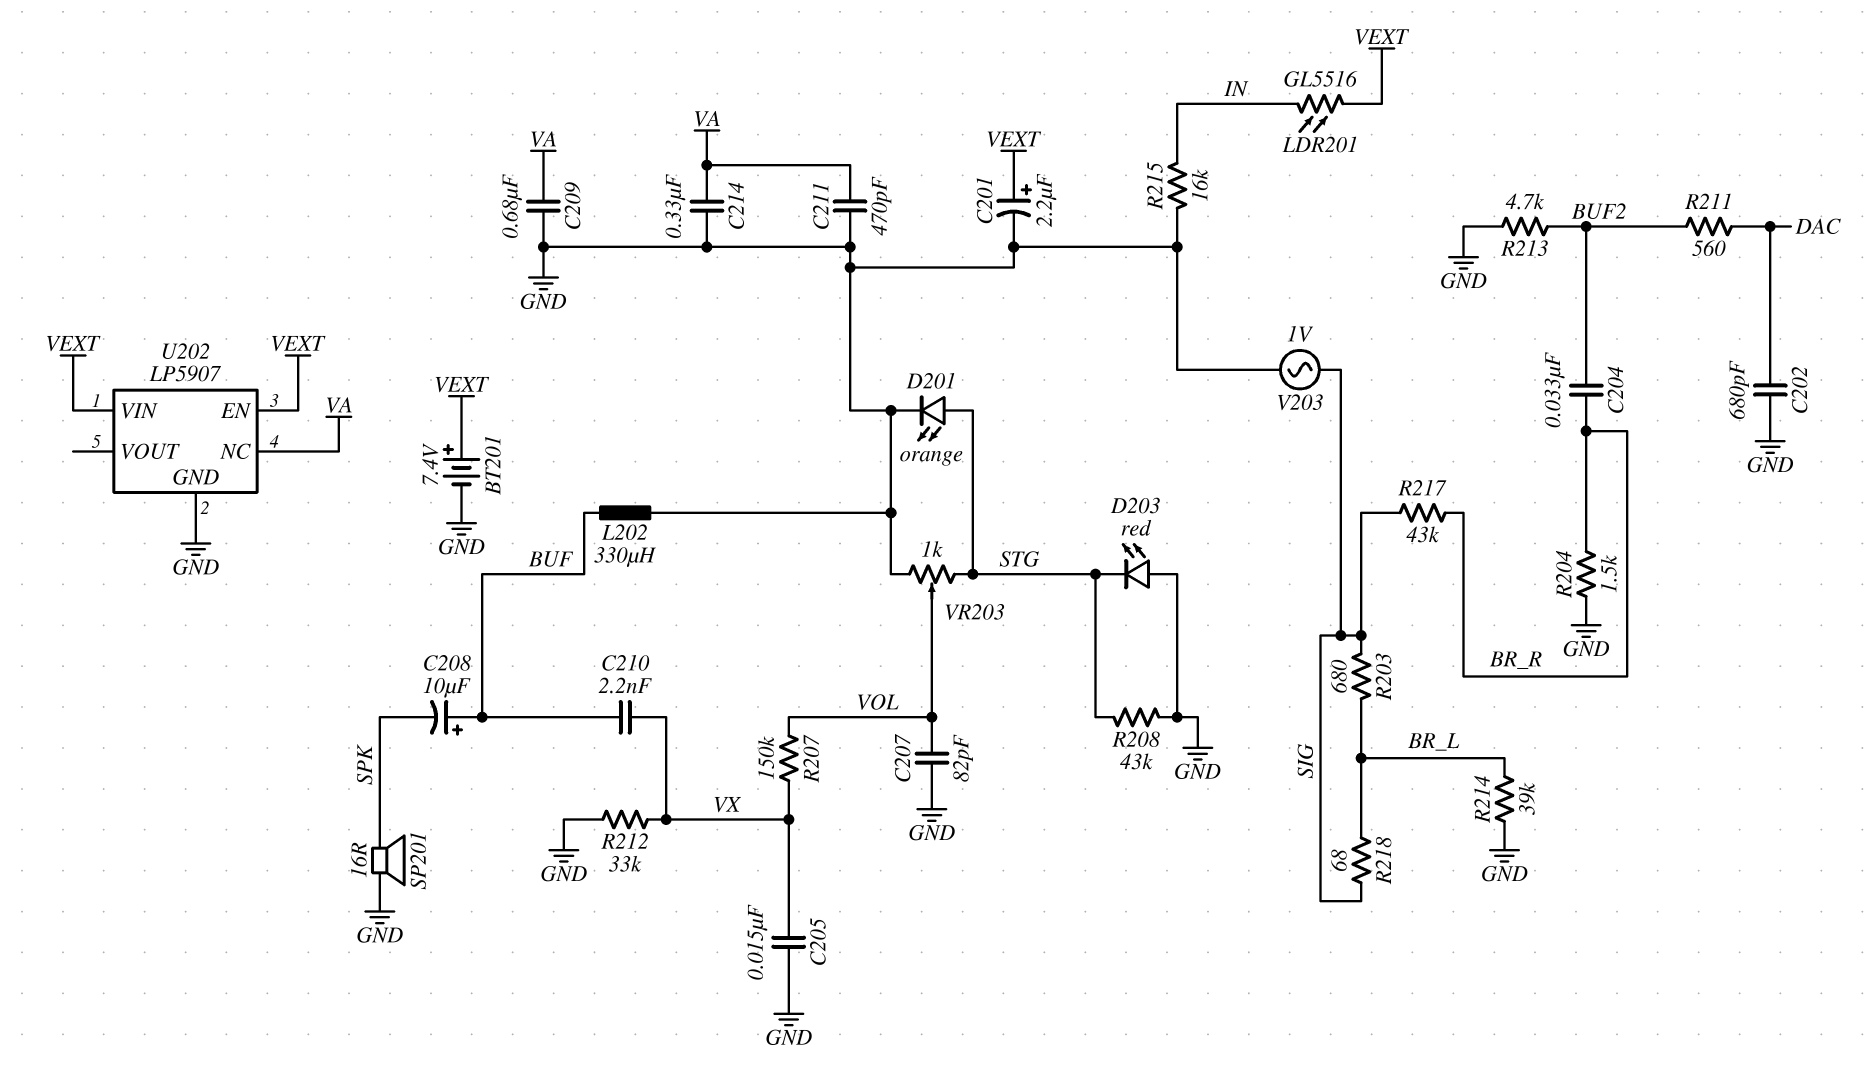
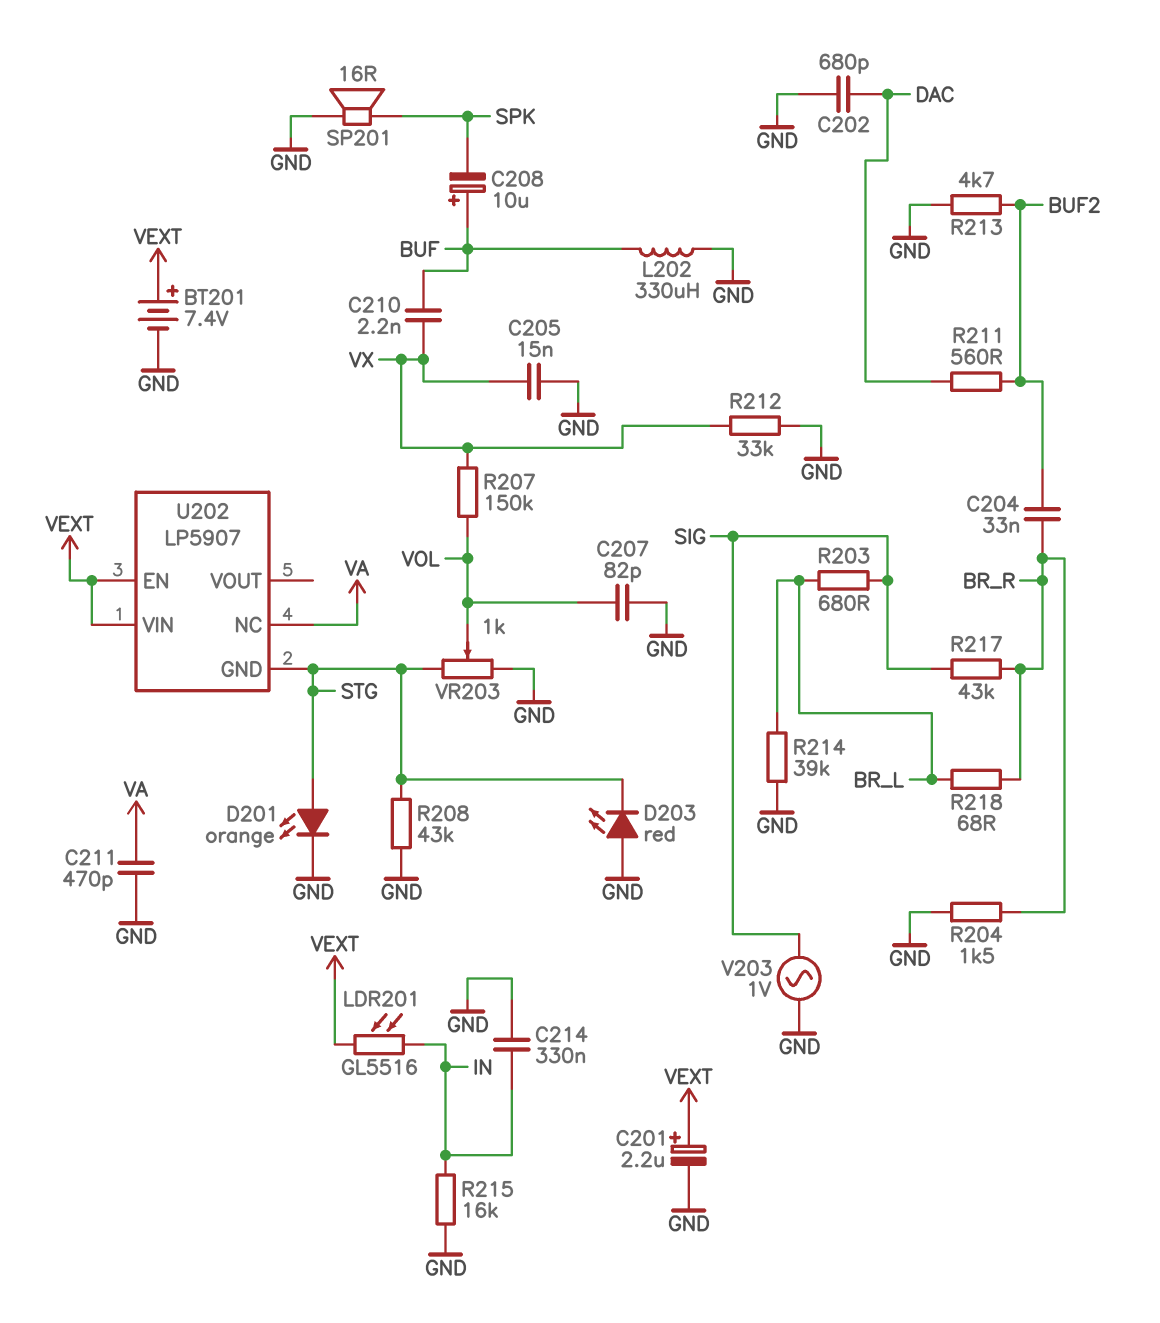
C209: 680nF (GND, VA) -> none
C214: 330nF (GND, VA) -> 330nF (GND, IN)
R218: 68 (BR_L, SIG) -> 68 (BR_L, BR_R)
U202 pin GND: GND -> STG

